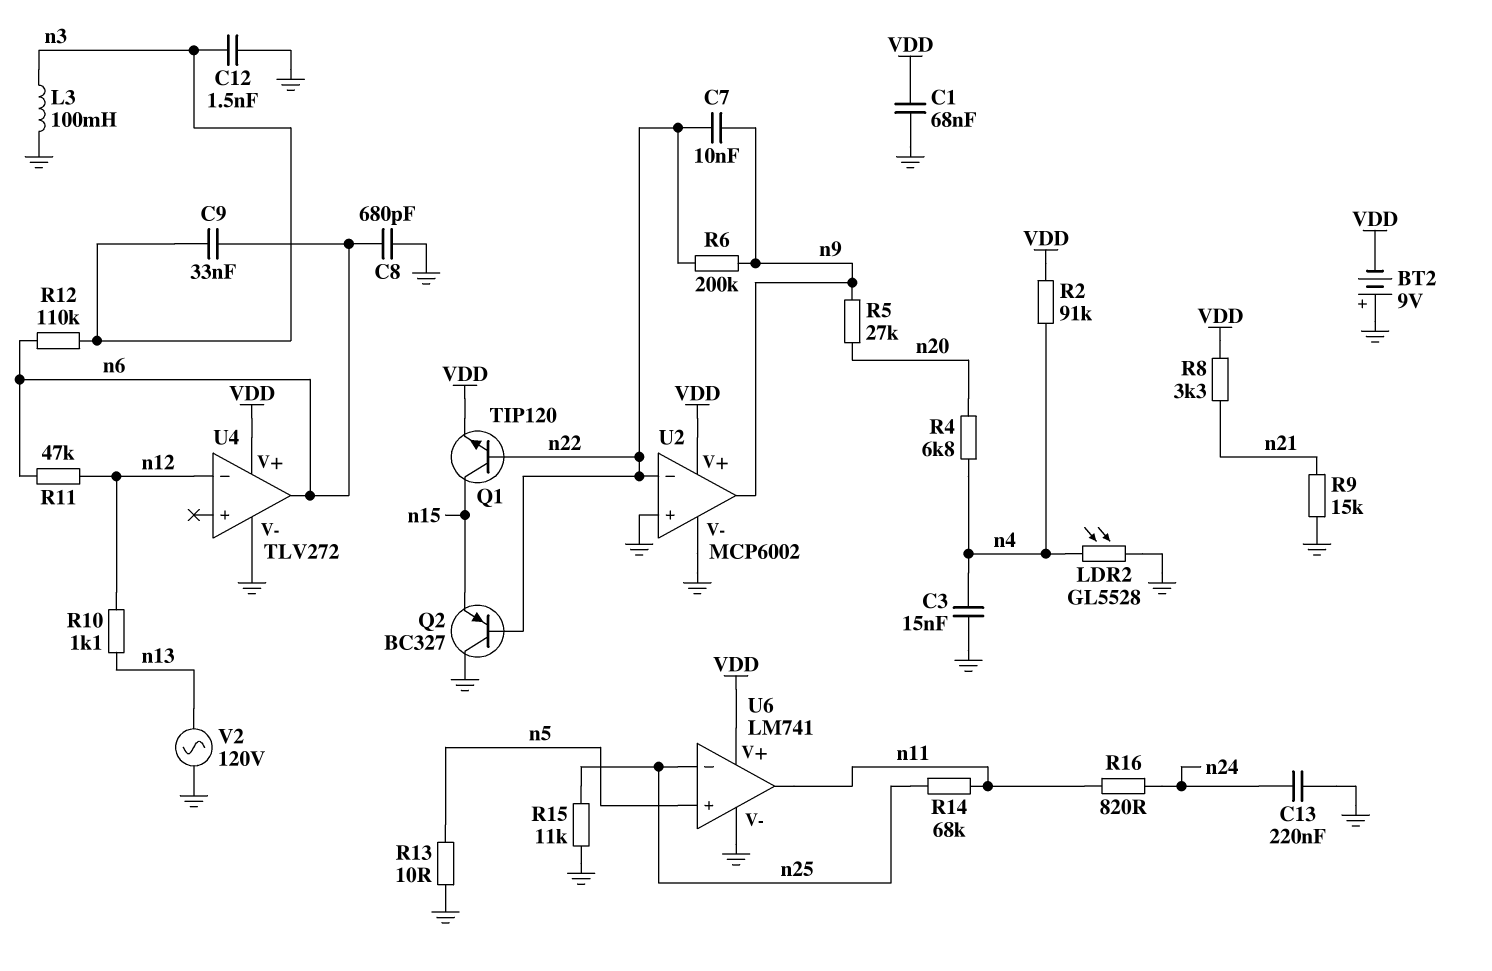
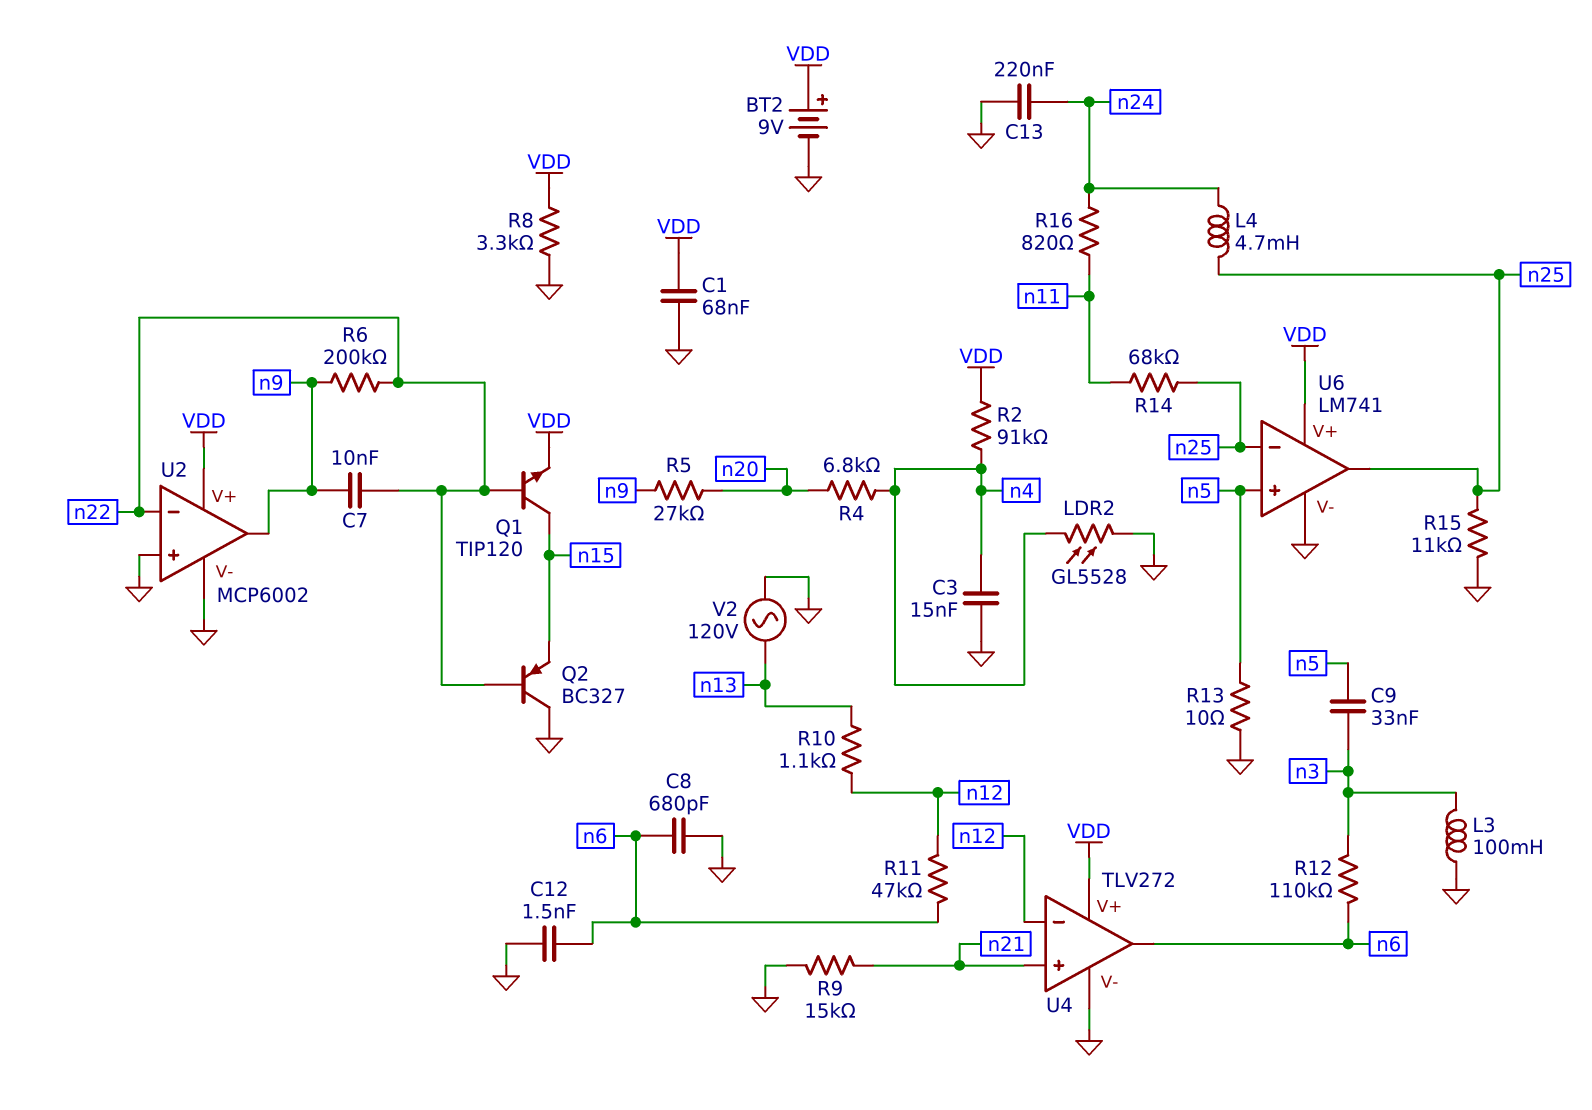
BT2: 9V (plus GND, minus VDD) -> 9V (plus VDD, minus GND)
C9: 33nF (n3, n6) -> 33nF (n3, n5)
C12: 1.5nF (GND, n3) -> 1.5nF (GND, n6)
L4: none -> 4.7mH (n24, n25)
R8: 3.3k (VDD, n21) -> 3.3k (GND, VDD)
U4 pin in+: none -> n21
U6 pin out: n11 -> n25

